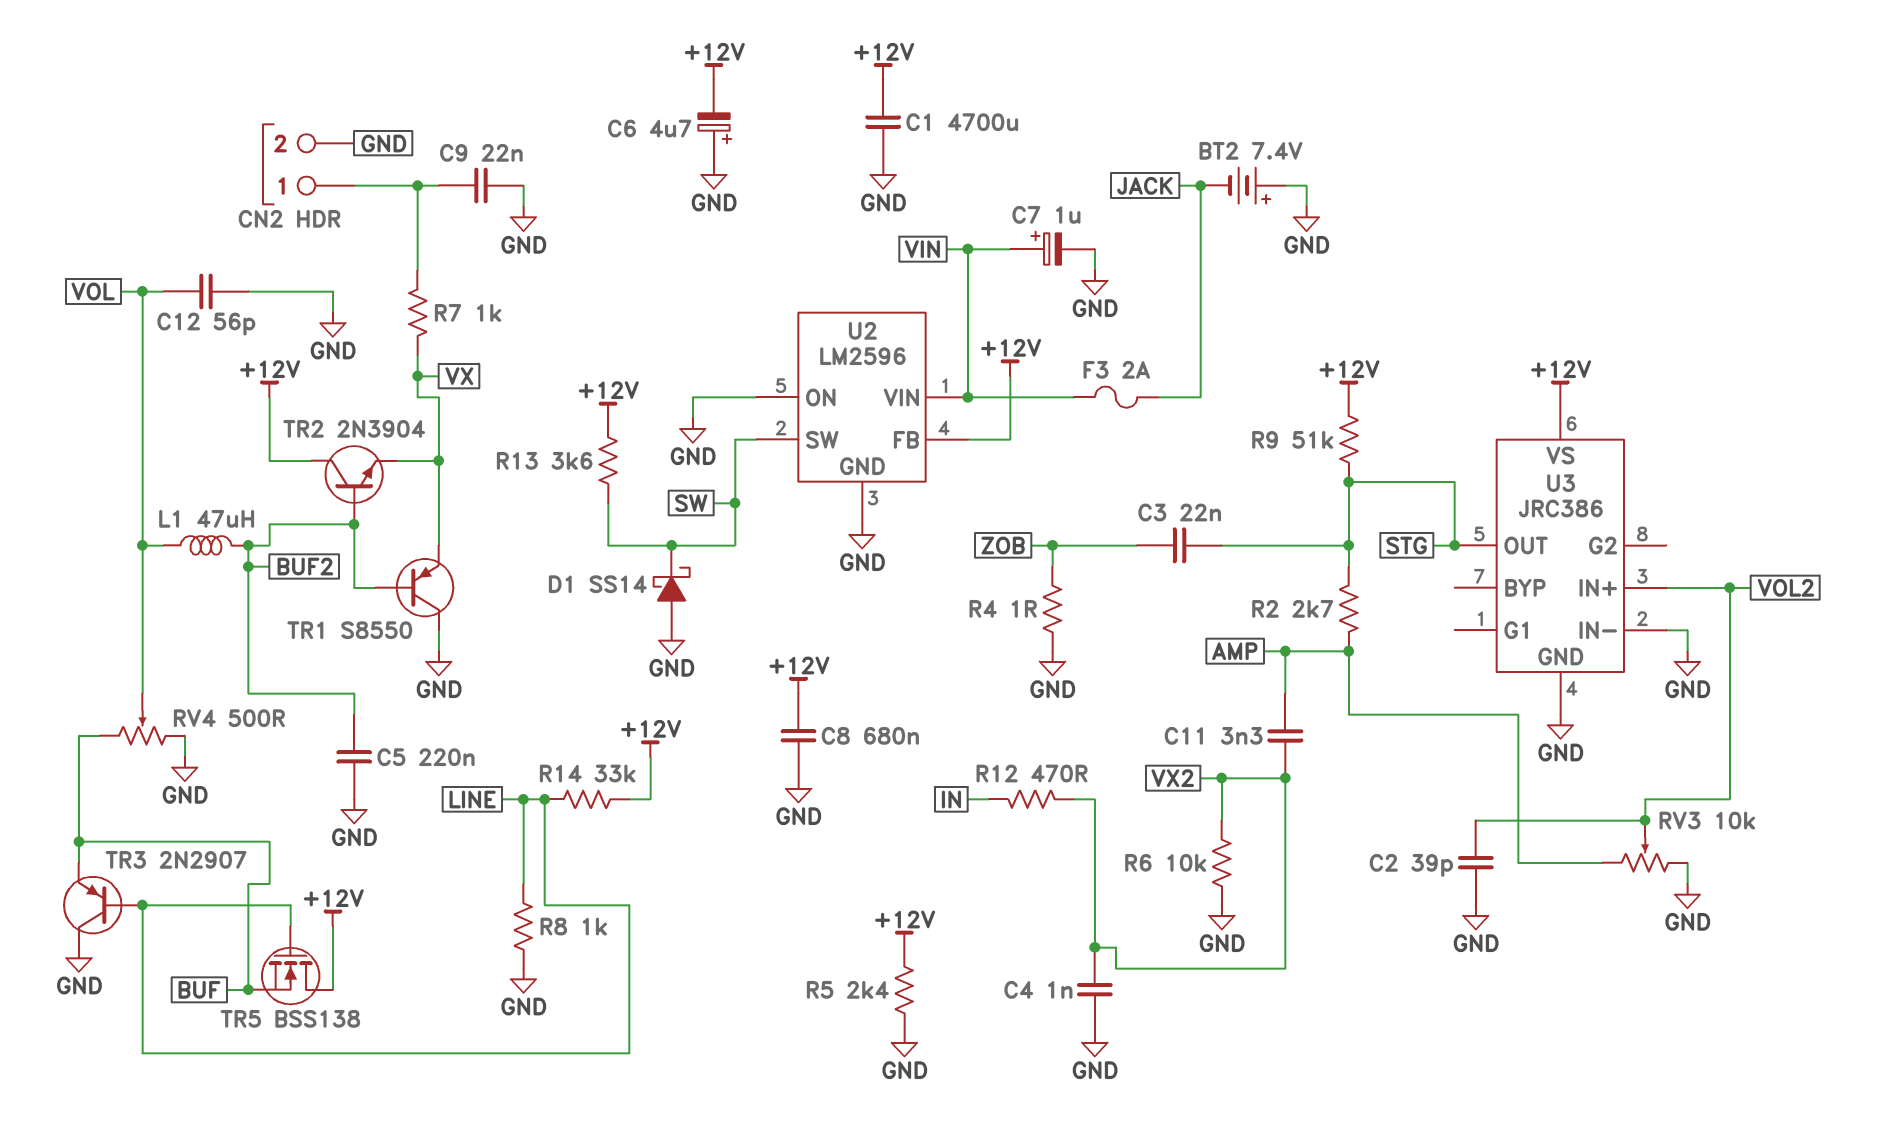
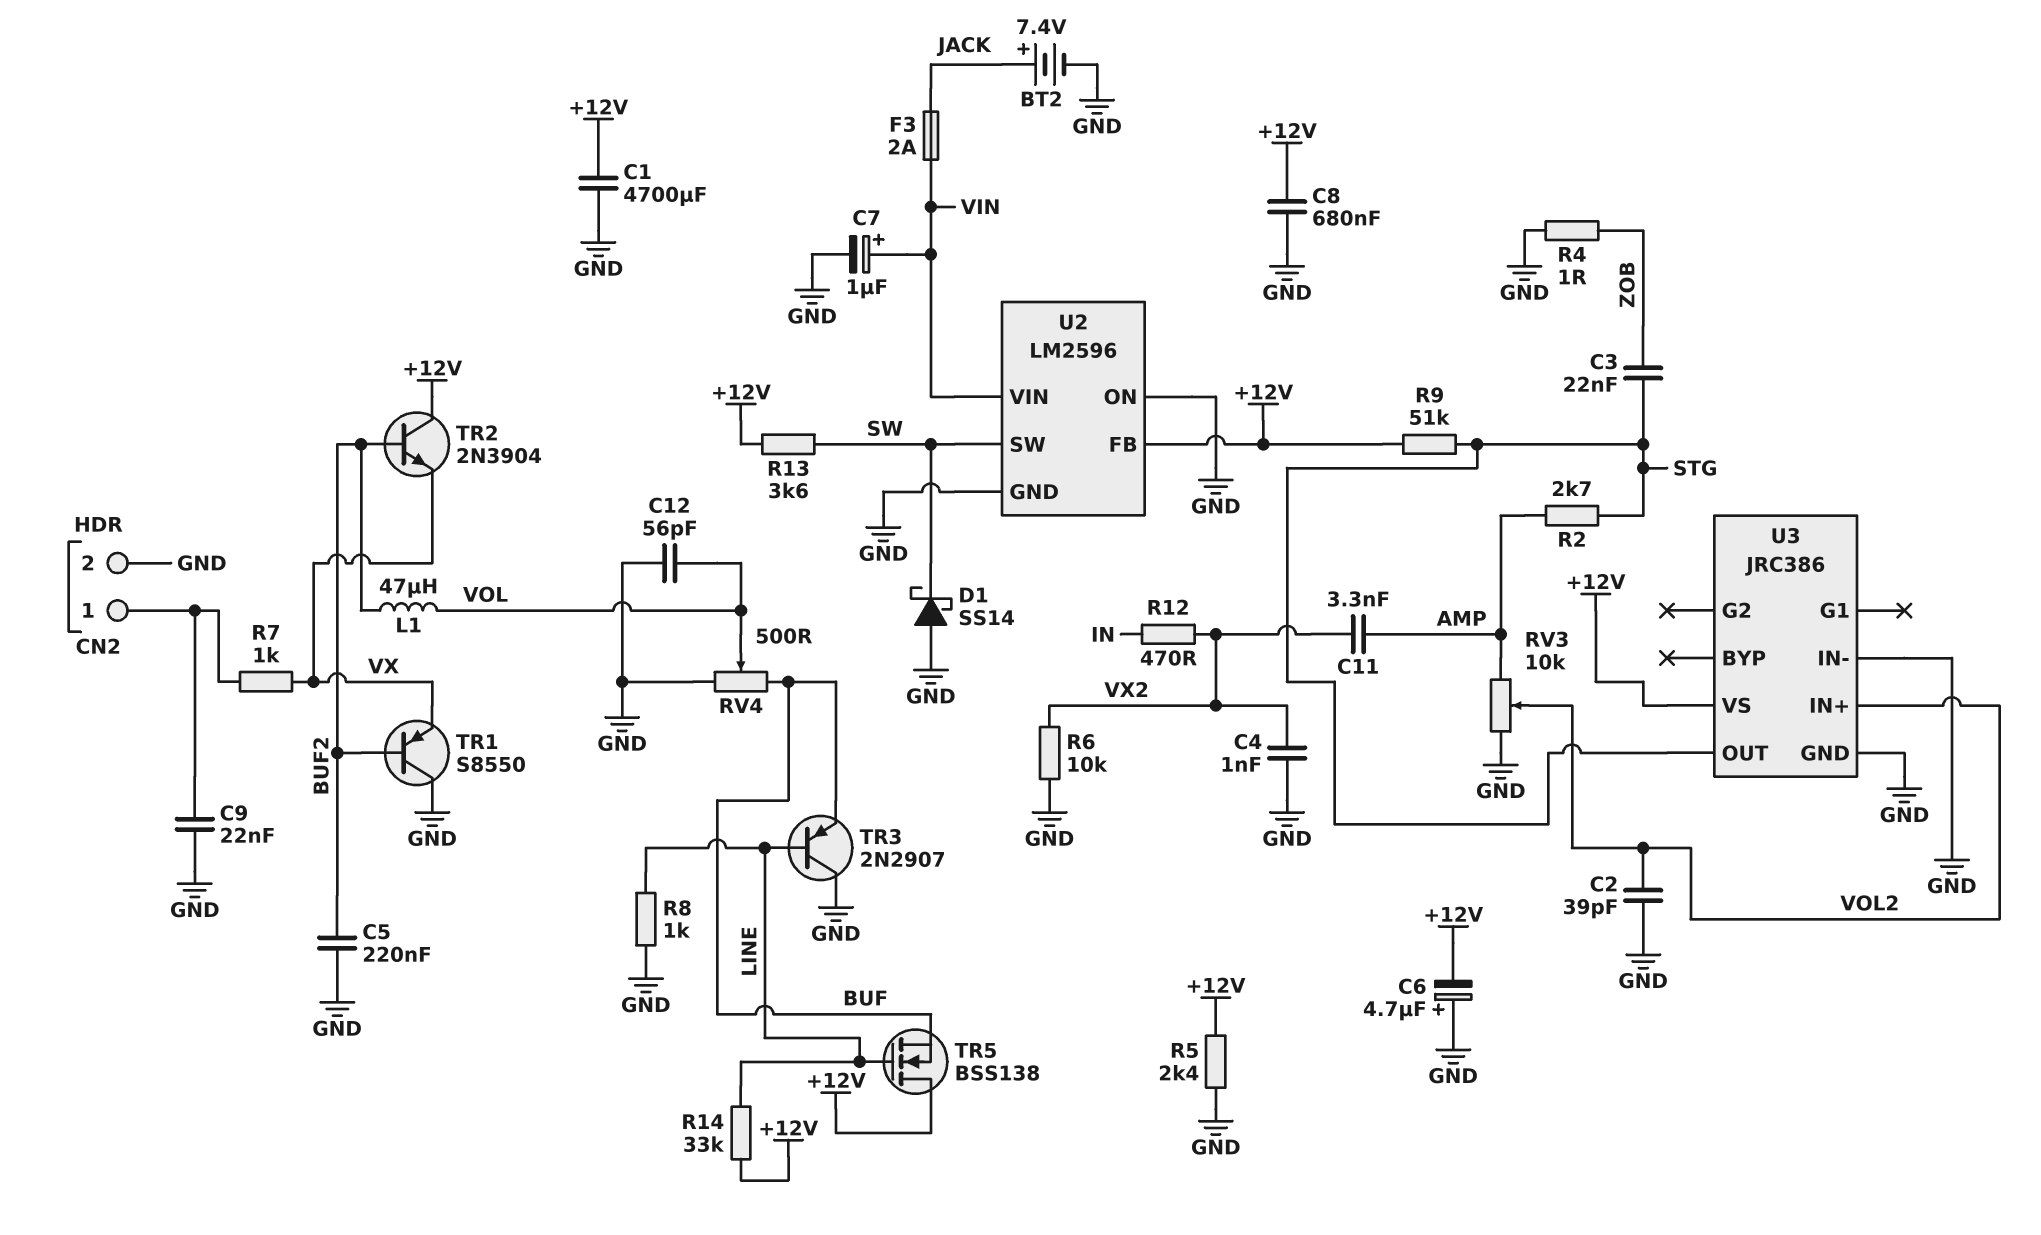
BT2: 7.4V (plus GND, minus JACK) -> 7.4V (plus JACK, minus GND)

